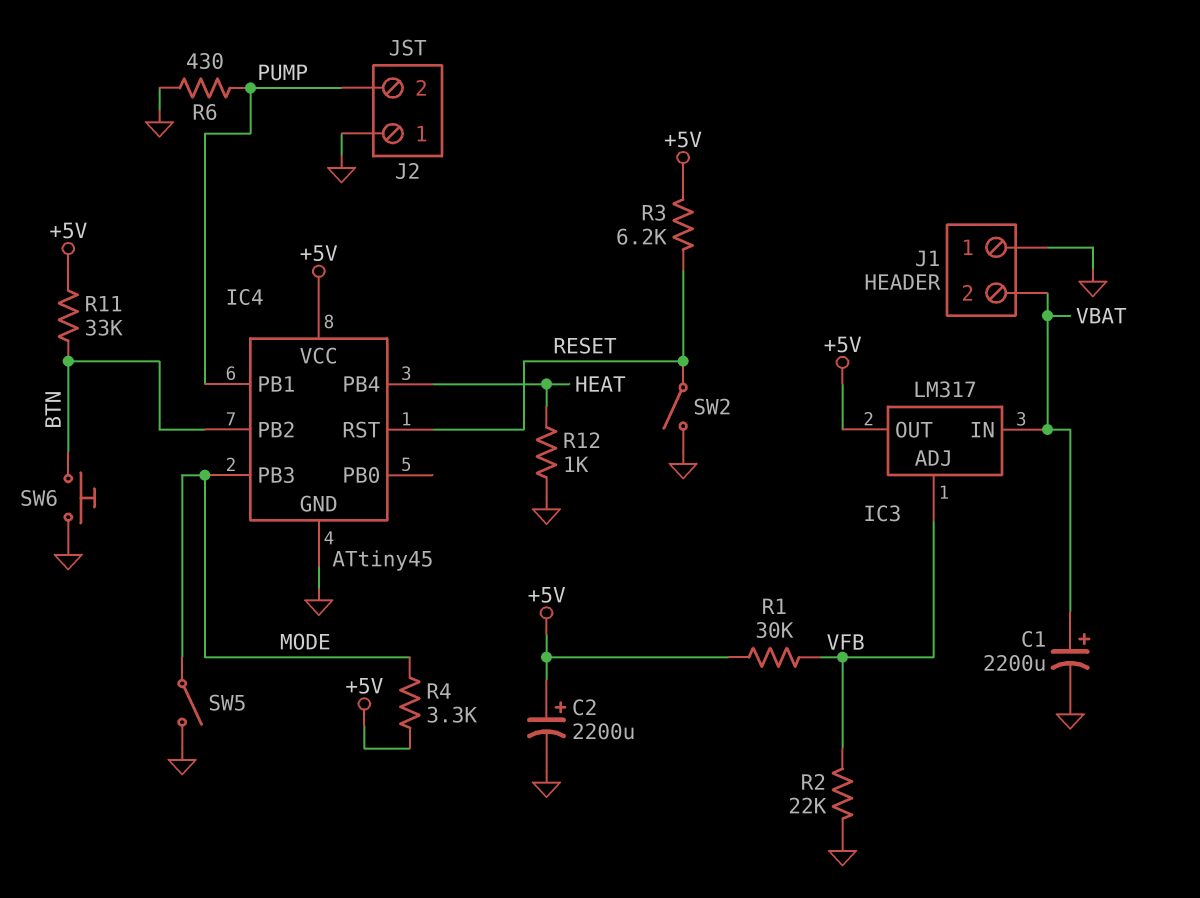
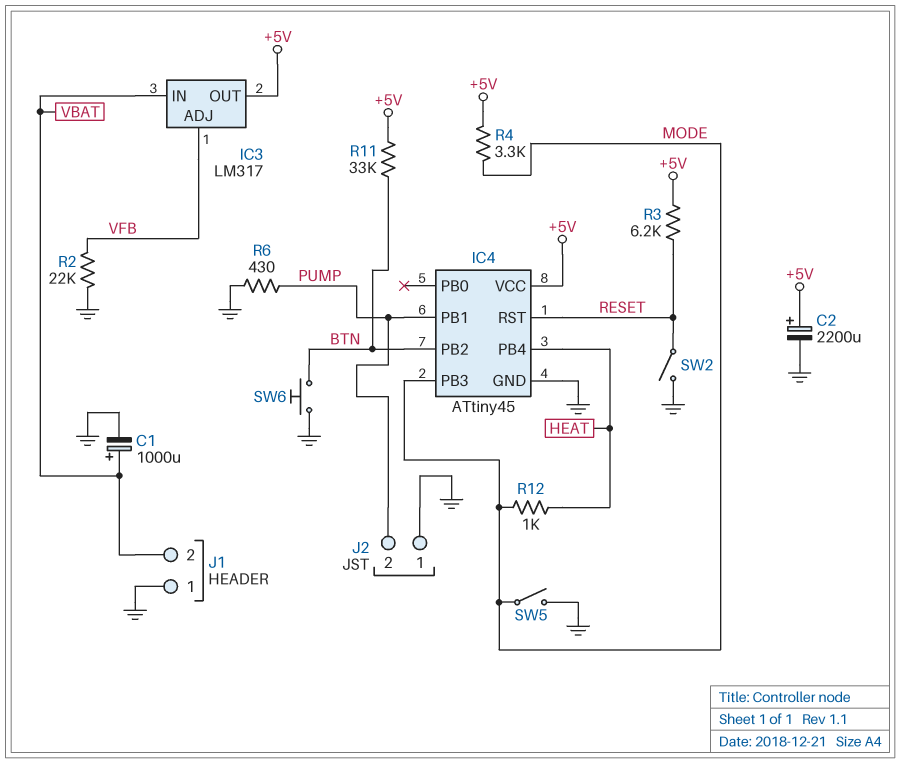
C1: 2200uF (plus VBAT, minus GND) -> 1000uF (plus VBAT, minus GND)
R1: 30k (+5V, VFB) -> none
R12: 1k (GND, HEAT) -> 1k (HEAT, MODE)

